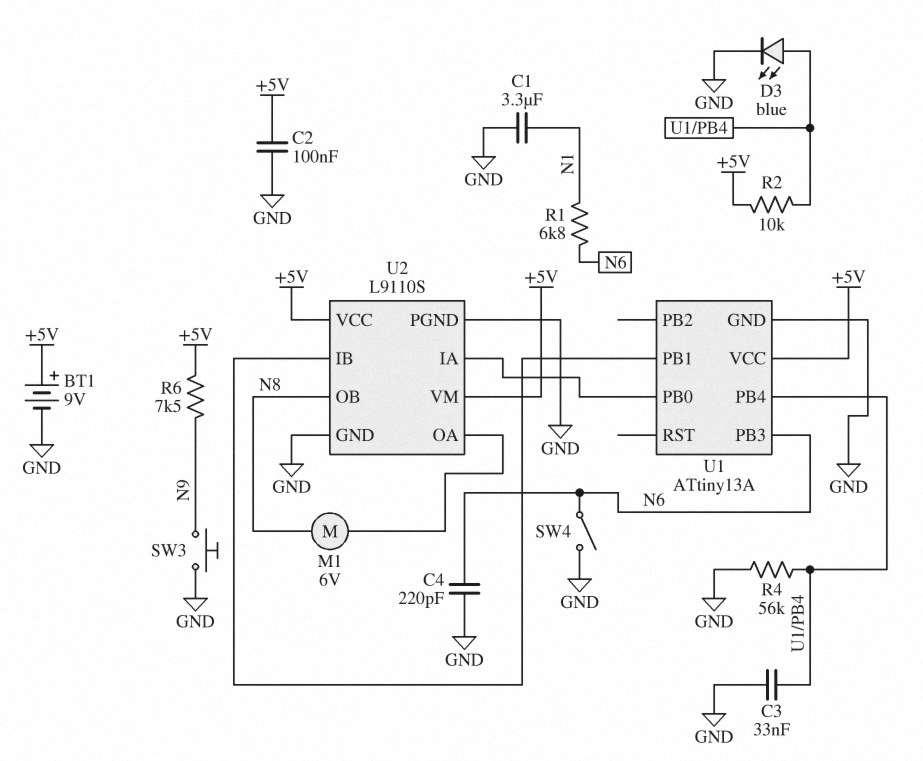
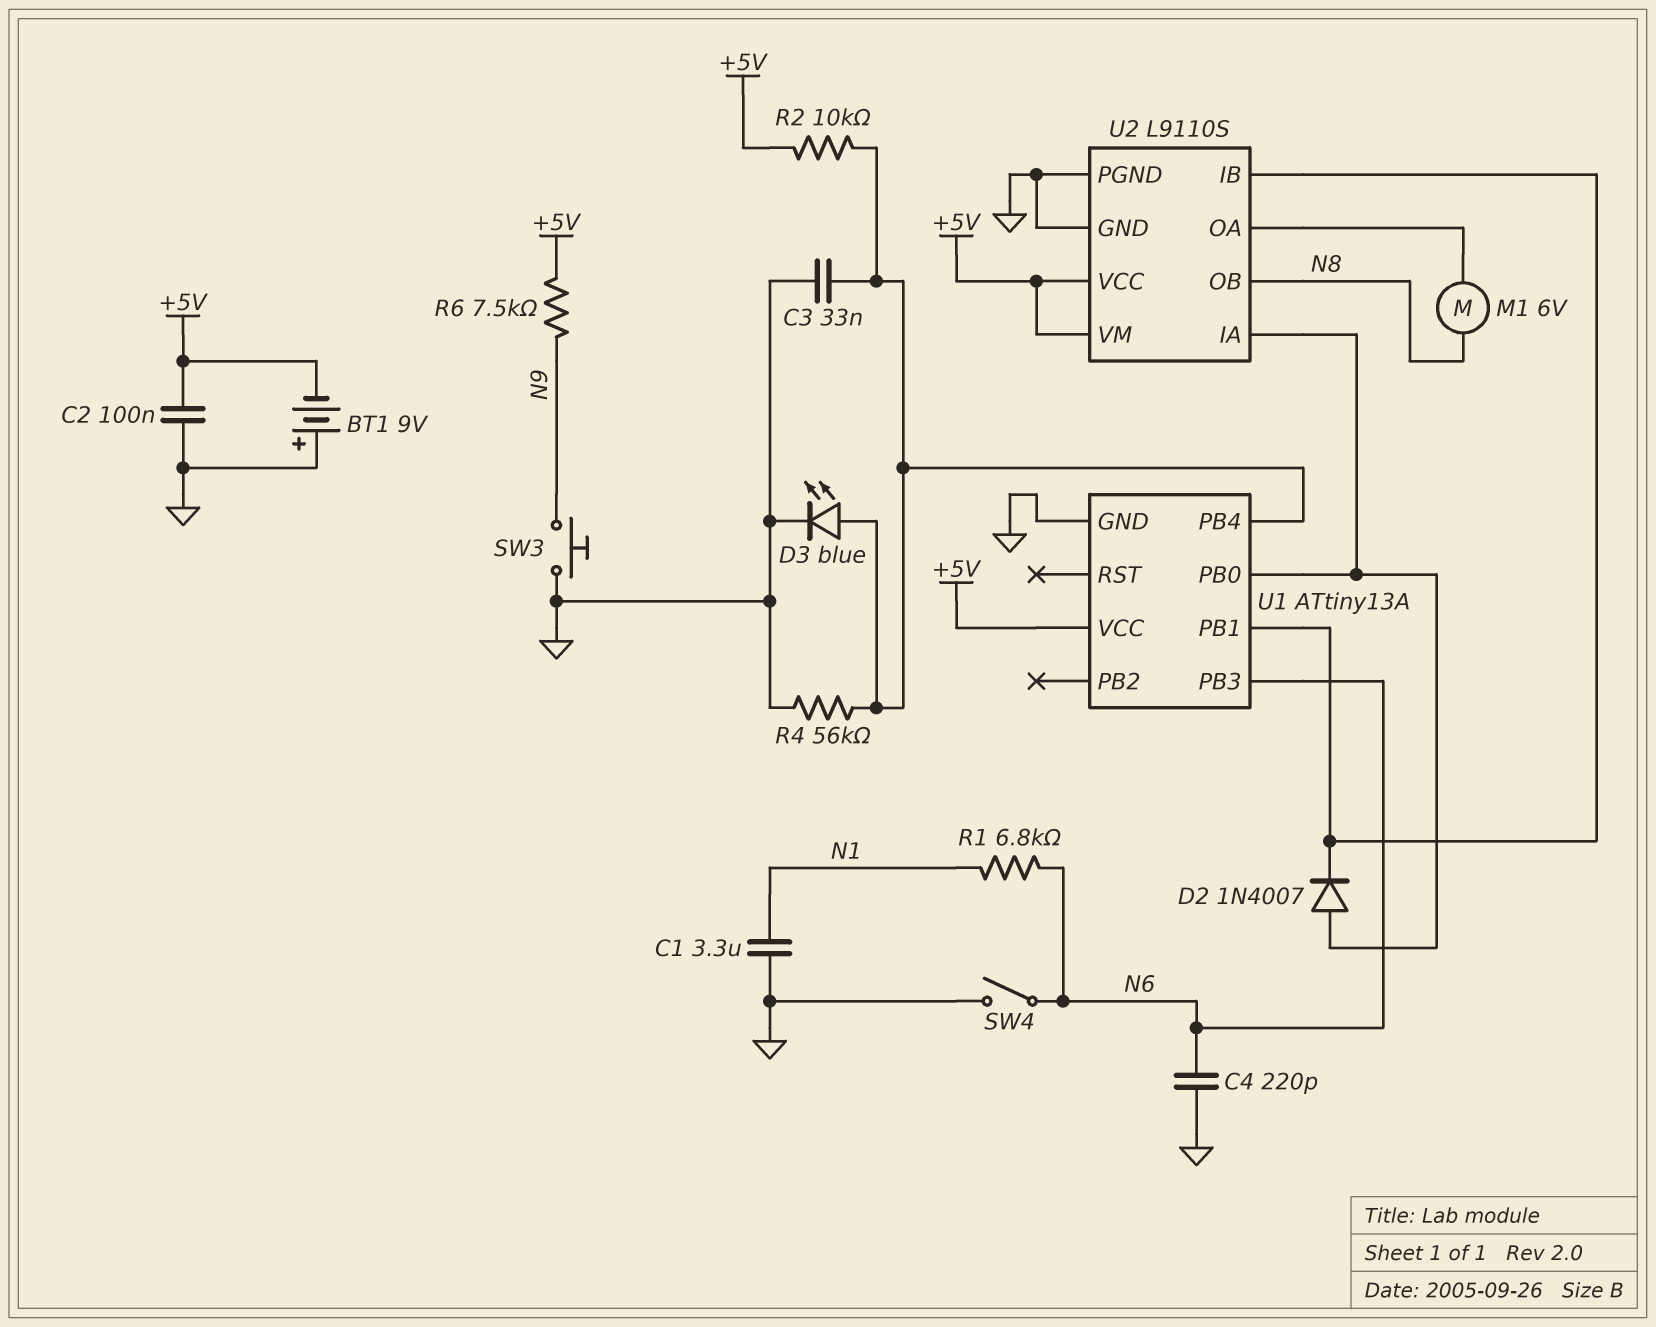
BT1: 9V (plus +5V, minus GND) -> 9V (plus GND, minus +5V)
D2: none -> diode 1N4007 (A U1/PB0, K U1/PB1)

